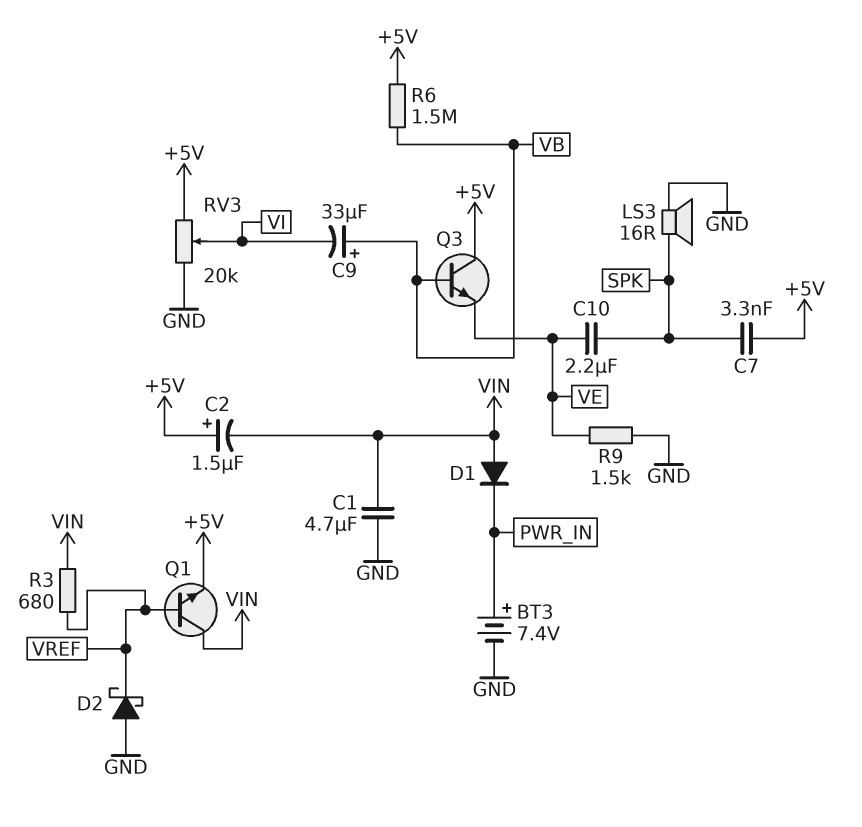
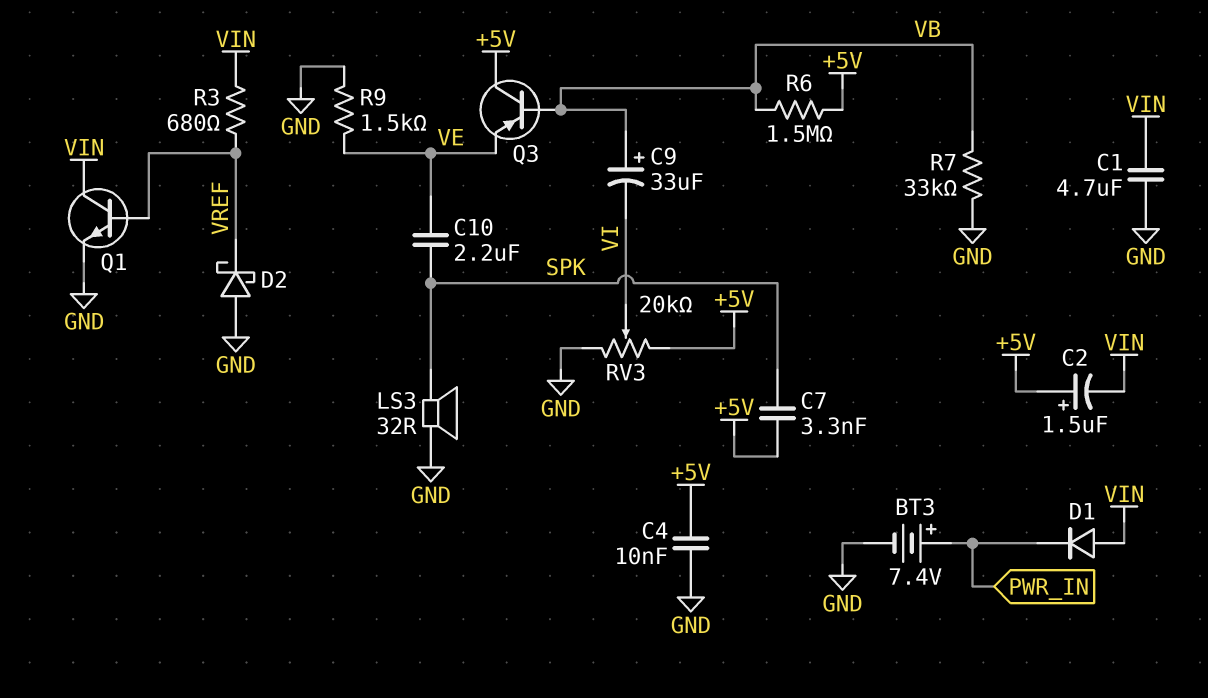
C4: none -> 10nF (+5V, GND)
LS3: speaker 16R (GND, SPK) -> speaker 32R (GND, SPK)
Q1: NPN (B VREF, C VIN, E +5V) -> NPN (B VREF, C VIN, E GND)
Q3: NPN (B VB, C +5V, E VE) -> PNP (B VB, C +5V, E VE)
R7: none -> 33k (GND, VB)

